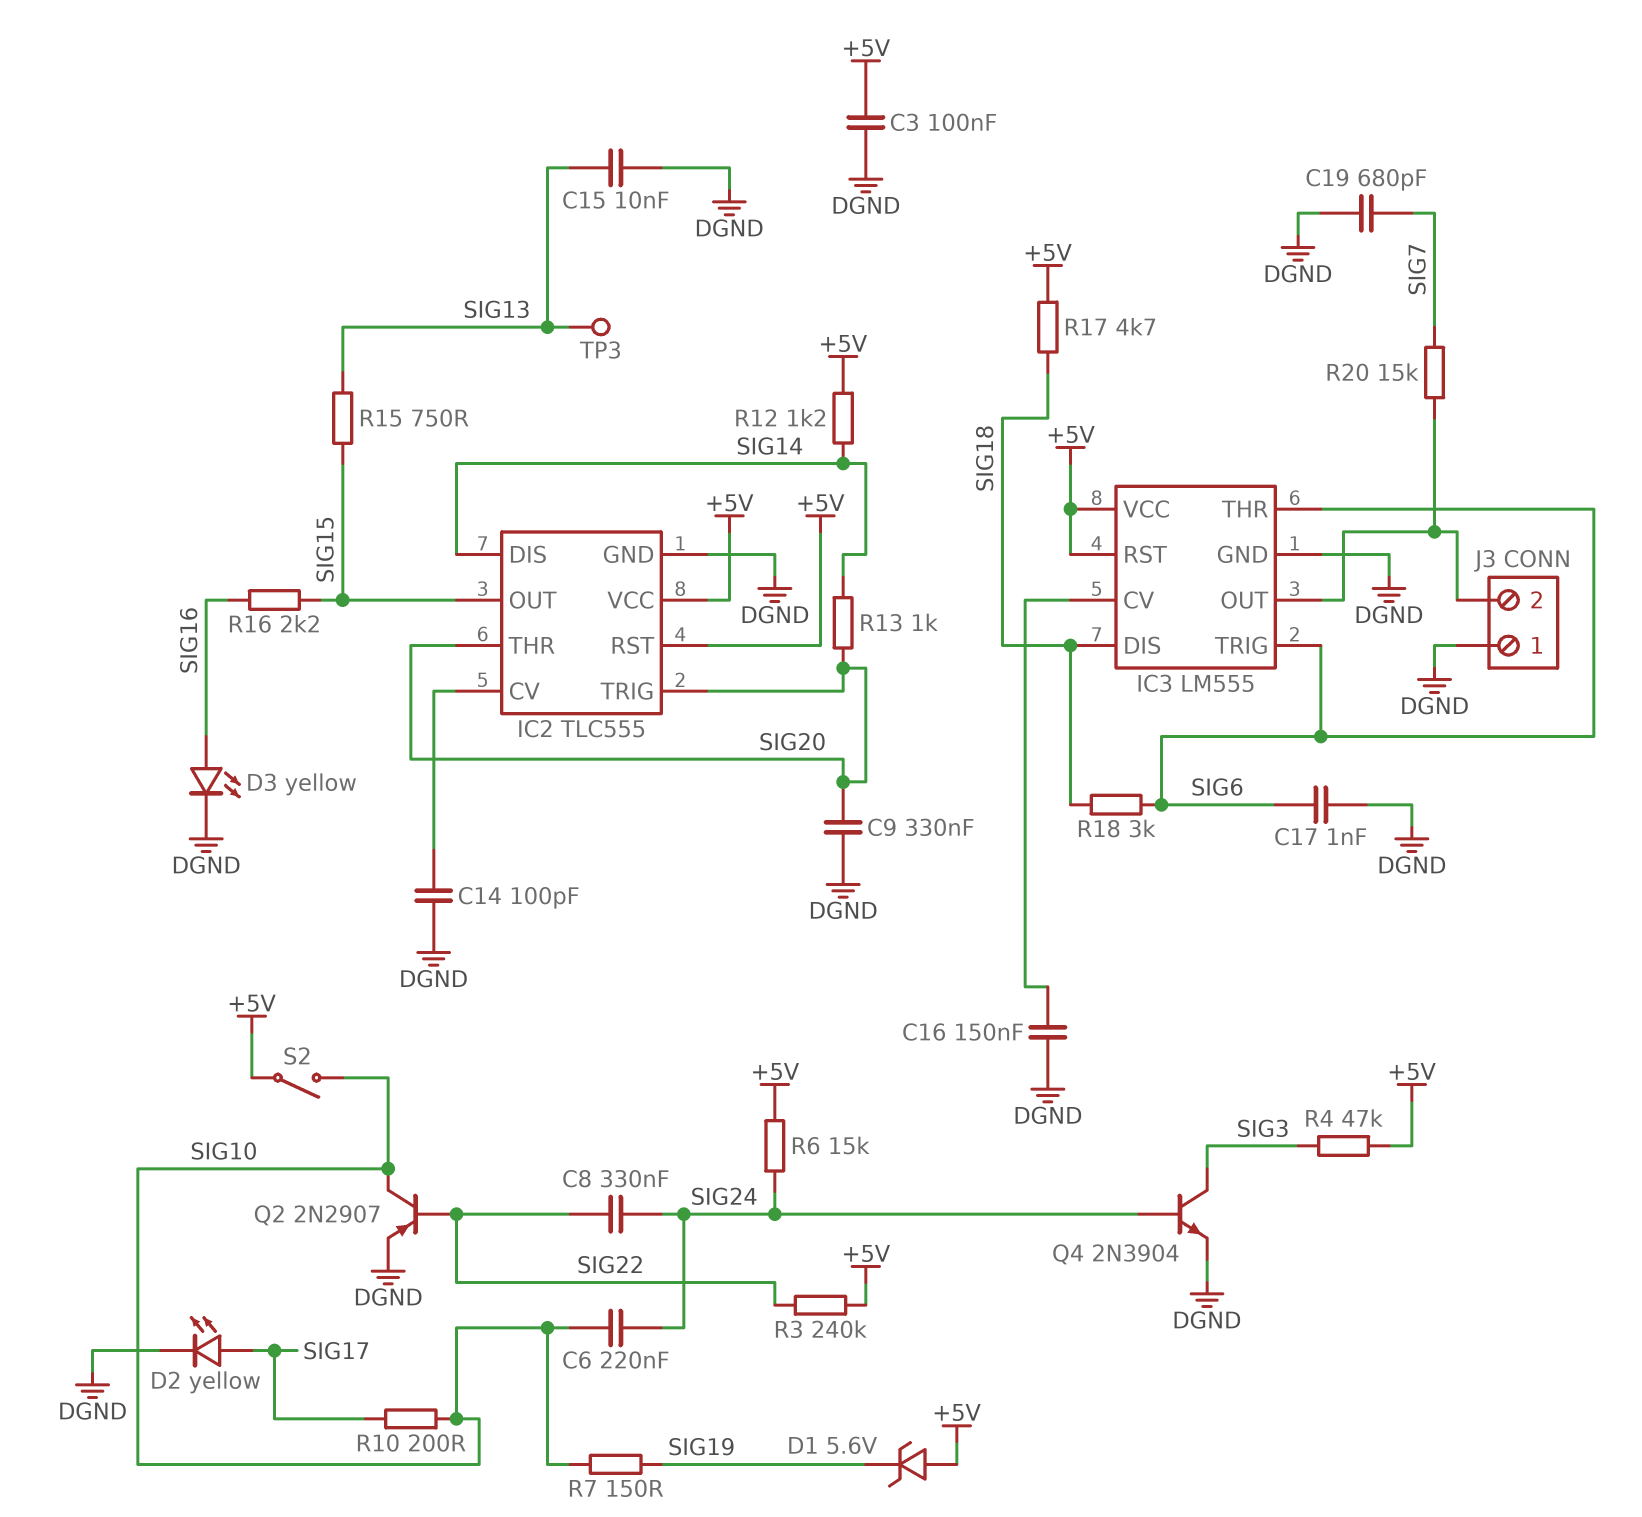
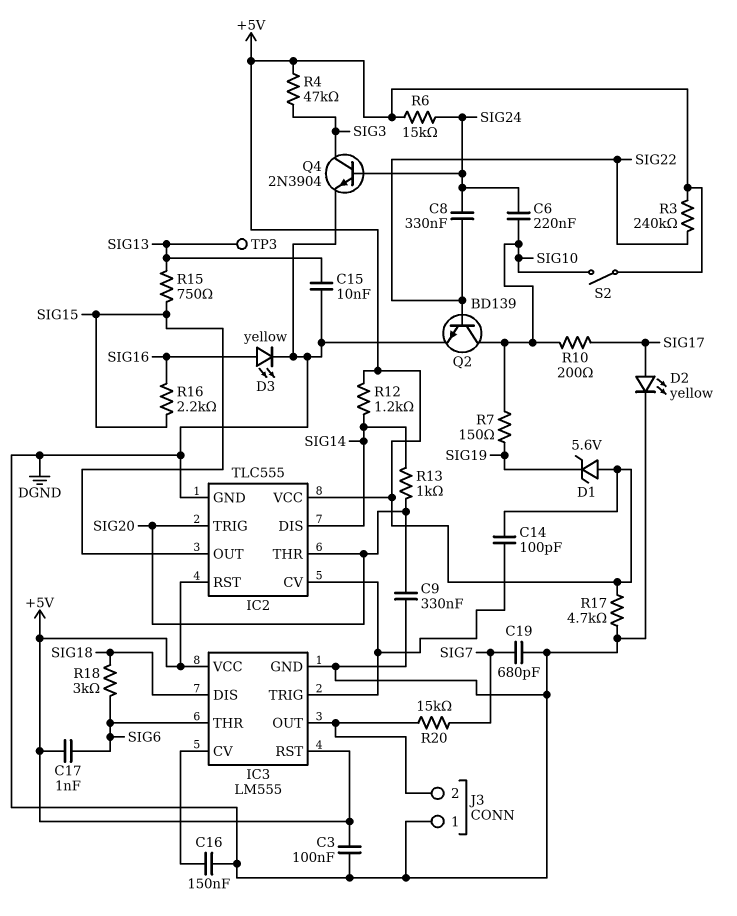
C14: 100pF (DGND, IC2/CV) -> 100pF (+5V, IC2/CV)
C17: 1nF (DGND, SIG6) -> 1nF (+5V, SIG6)
IC3 pin TRIG: SIG6 -> IC2/CV
Q2: PNP 2N2907 (B SIG22, C SIG10, E DGND) -> NPN BD139 (B SIG22, C SIG10, E DGND)
R17: 4.7k (+5V, SIG18) -> 4.7k (+5V, DGND)

